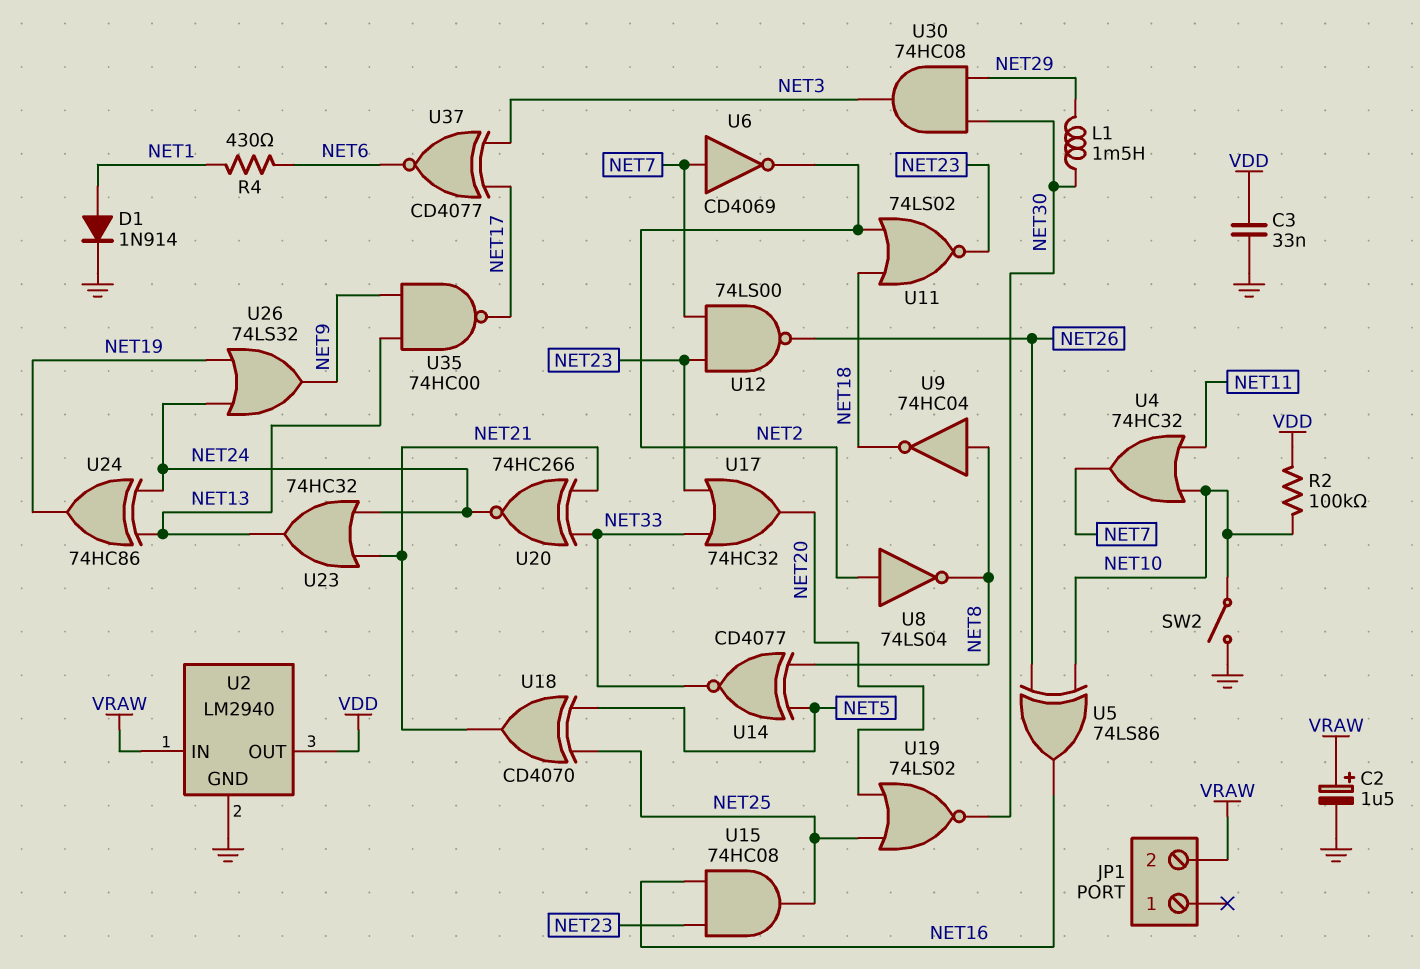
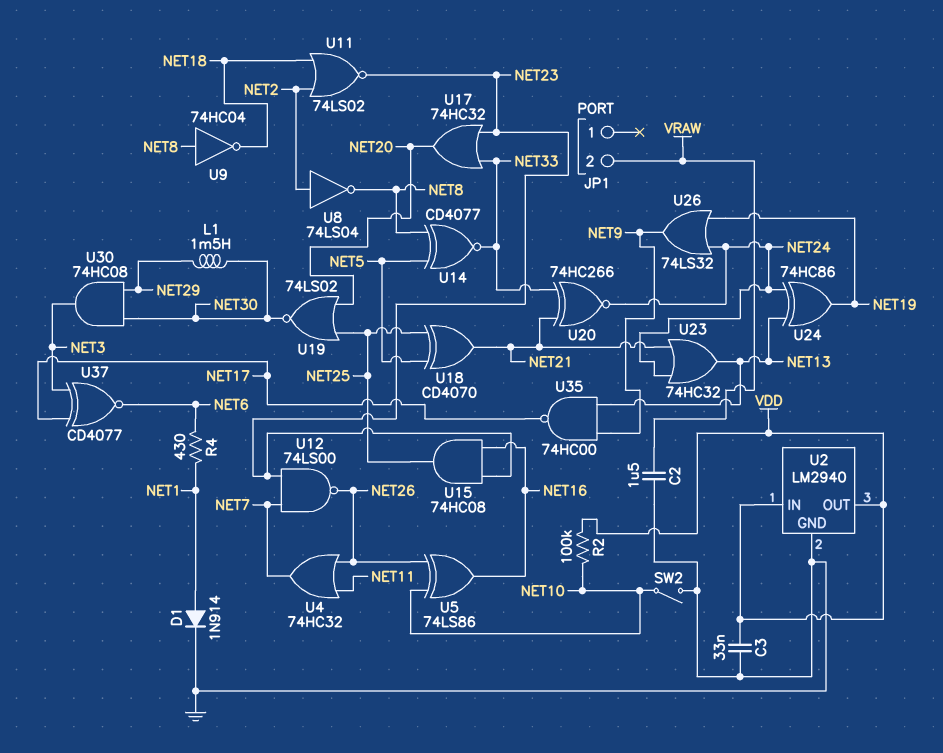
C2: 1.5uF (plus VRAW, minus GND) -> 1.5uF (GND, VRAW)
U2 pin IN: VRAW -> VDD
U4: OR 74HC32 (in NET10, in NET11, out NET7) -> OR 74HC32 (in NET11, in NET26, out NET7)
U6: NOT CD4069 (in NET7, out NET2) -> none

